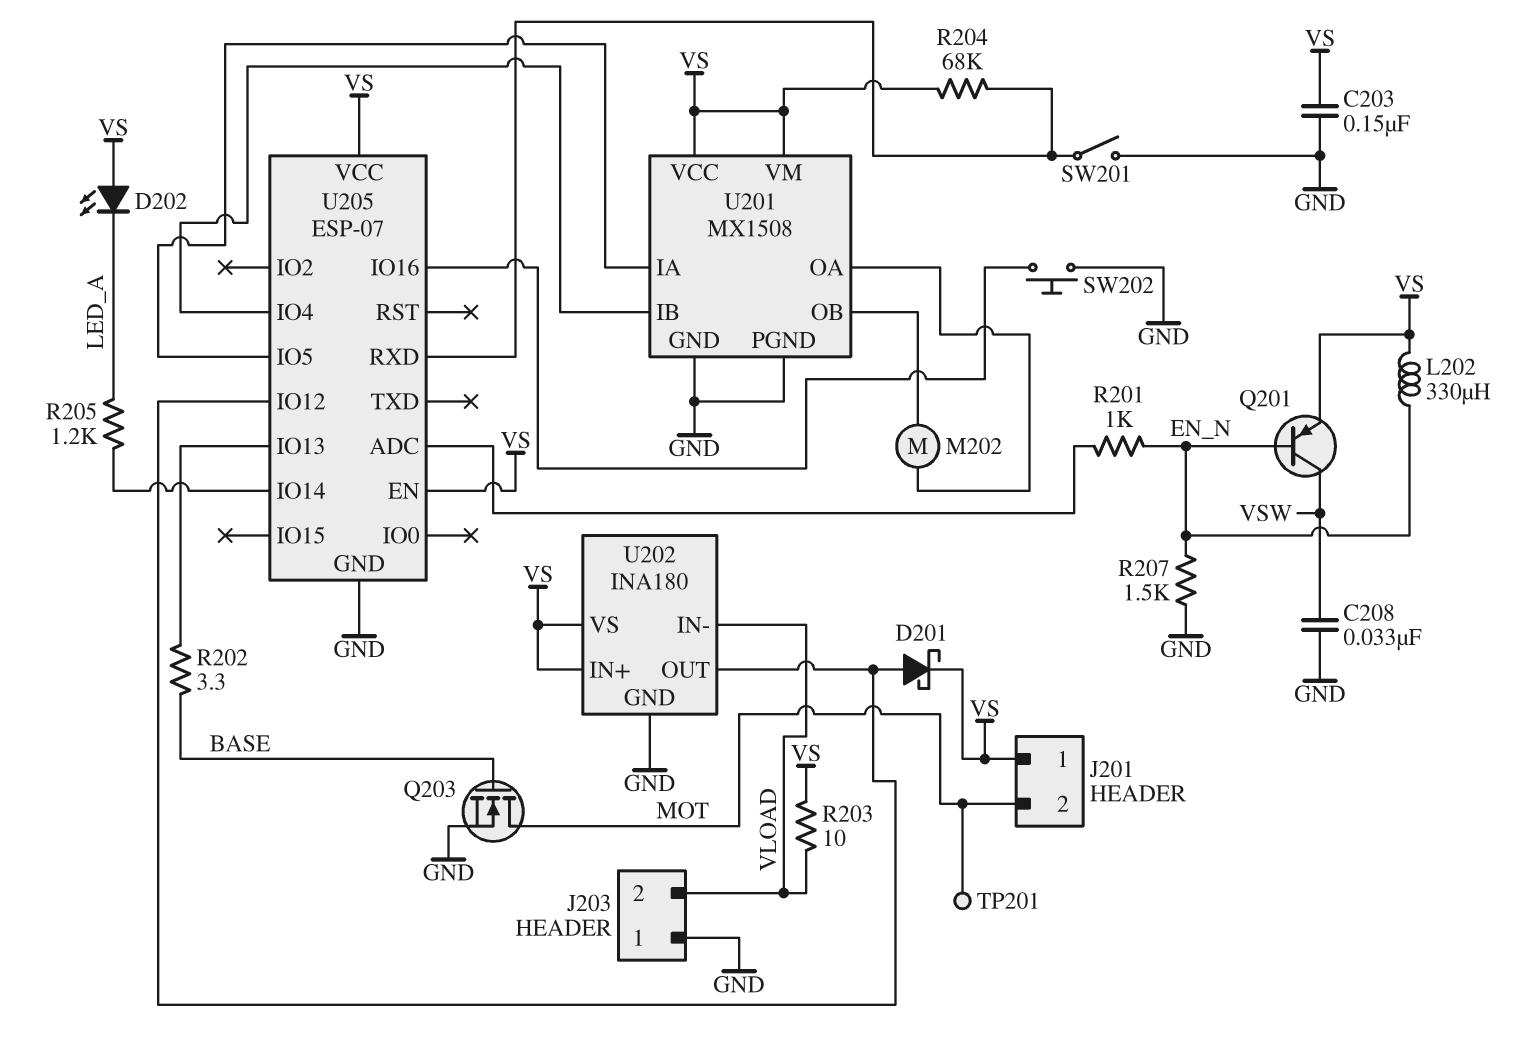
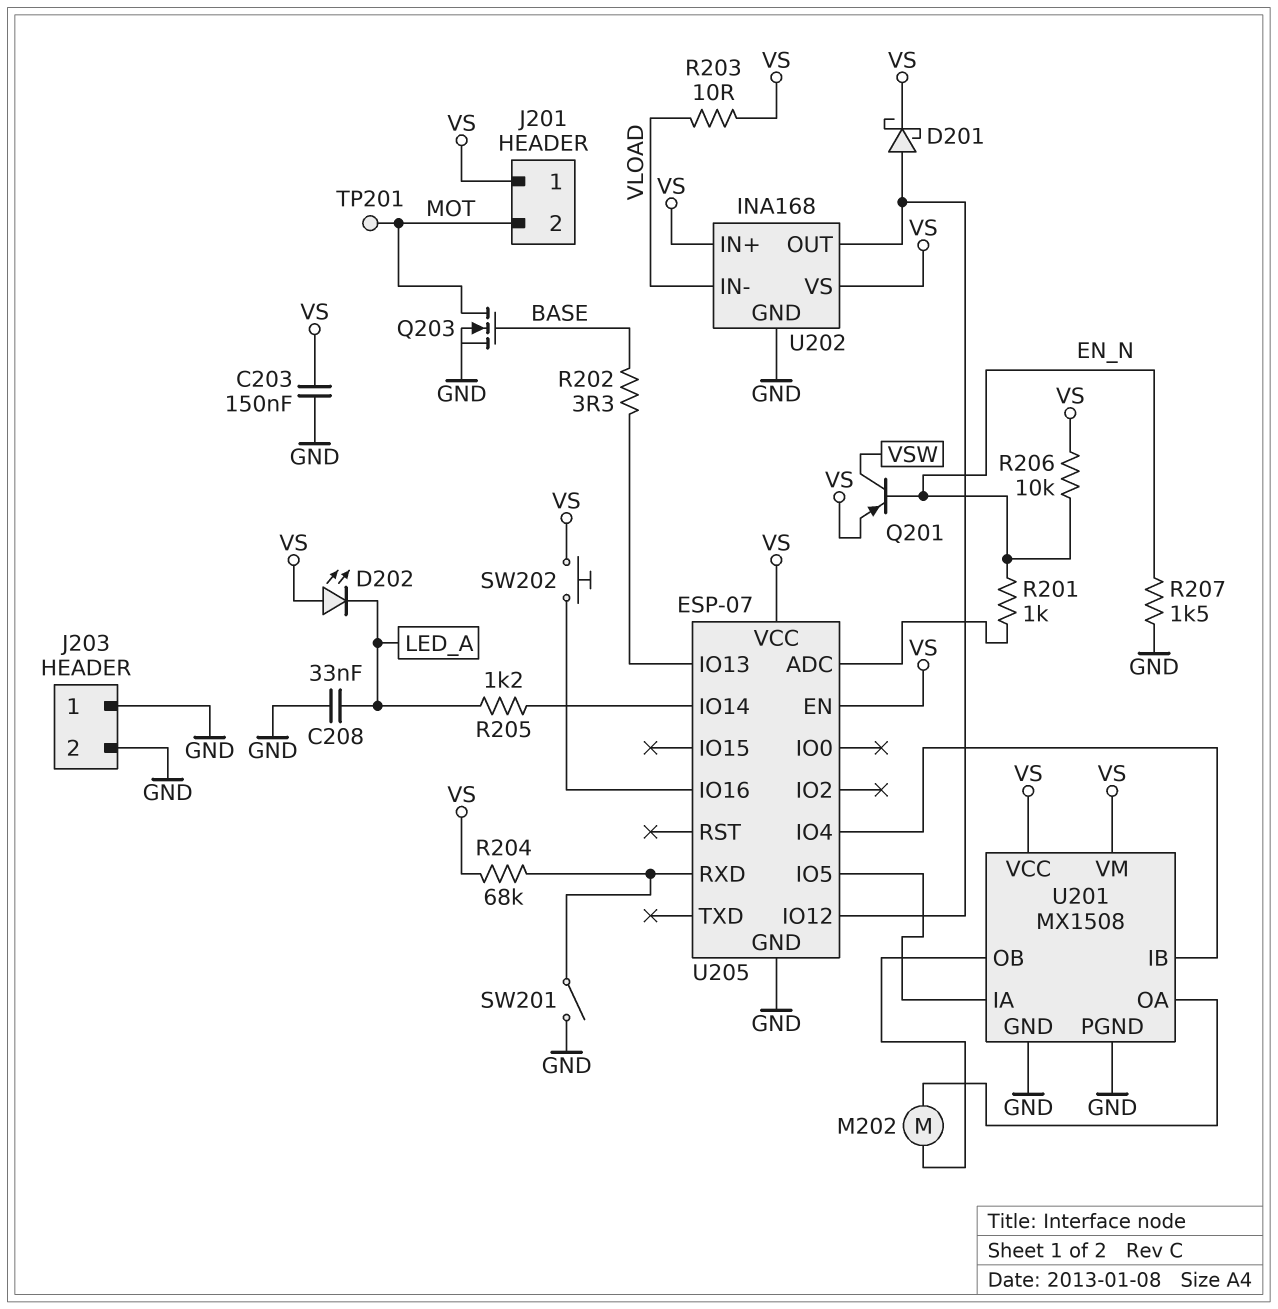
C208: 33nF (GND, VSW) -> 33nF (GND, LED_A)
J203 pin 2: VLOAD -> GND
L202: 330uH (EN_N, VS) -> none
R206: none -> 10k (EN_N, VS)
SW202: button (GND, U205/IO16) -> button (U205/IO16, VS)
U202: INA180 -> INA168

